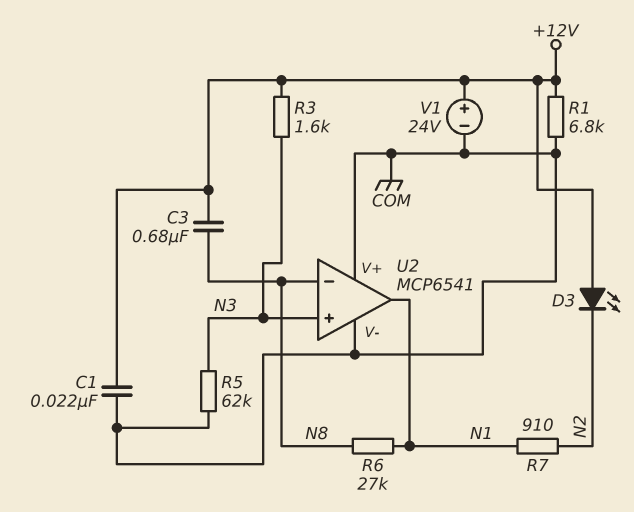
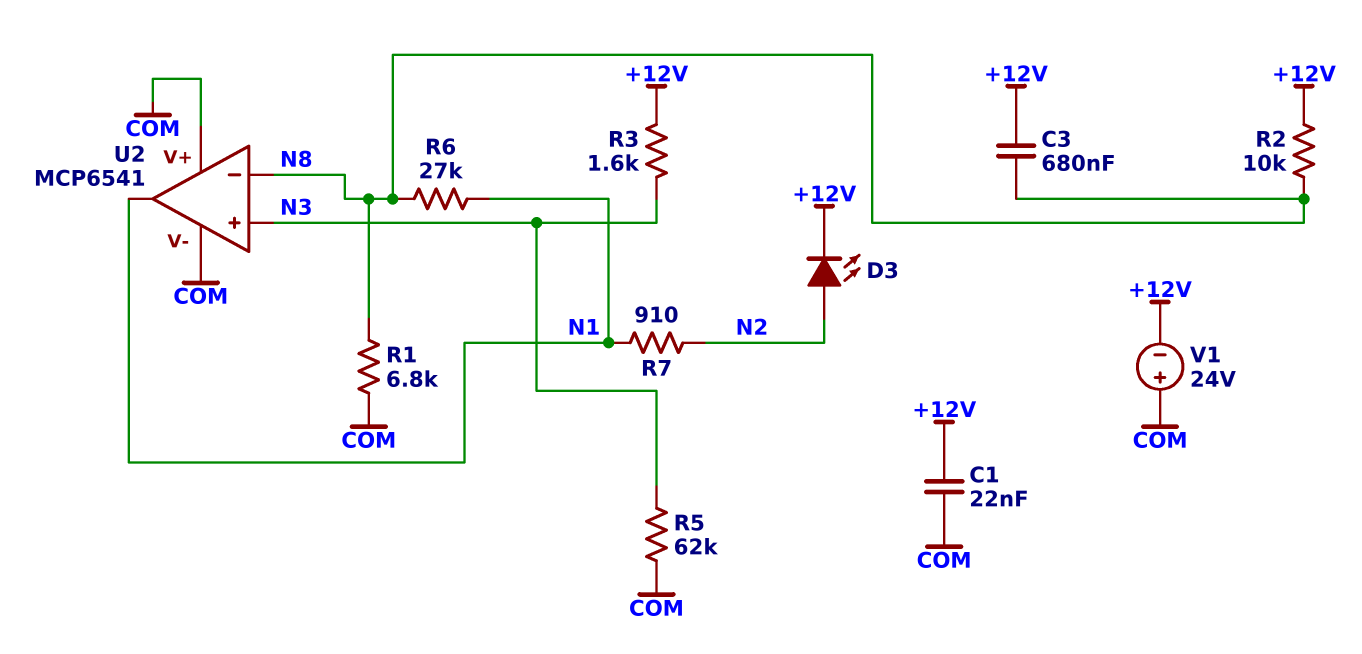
D3: LED (A +12V, K N2) -> LED (A N2, K +12V)
R1: 6.8k (+12V, COM) -> 6.8k (COM, N8)
R2: none -> 10k (+12V, N8)
V1: 24V (plus +12V, minus COM) -> 24V (plus COM, minus +12V)

